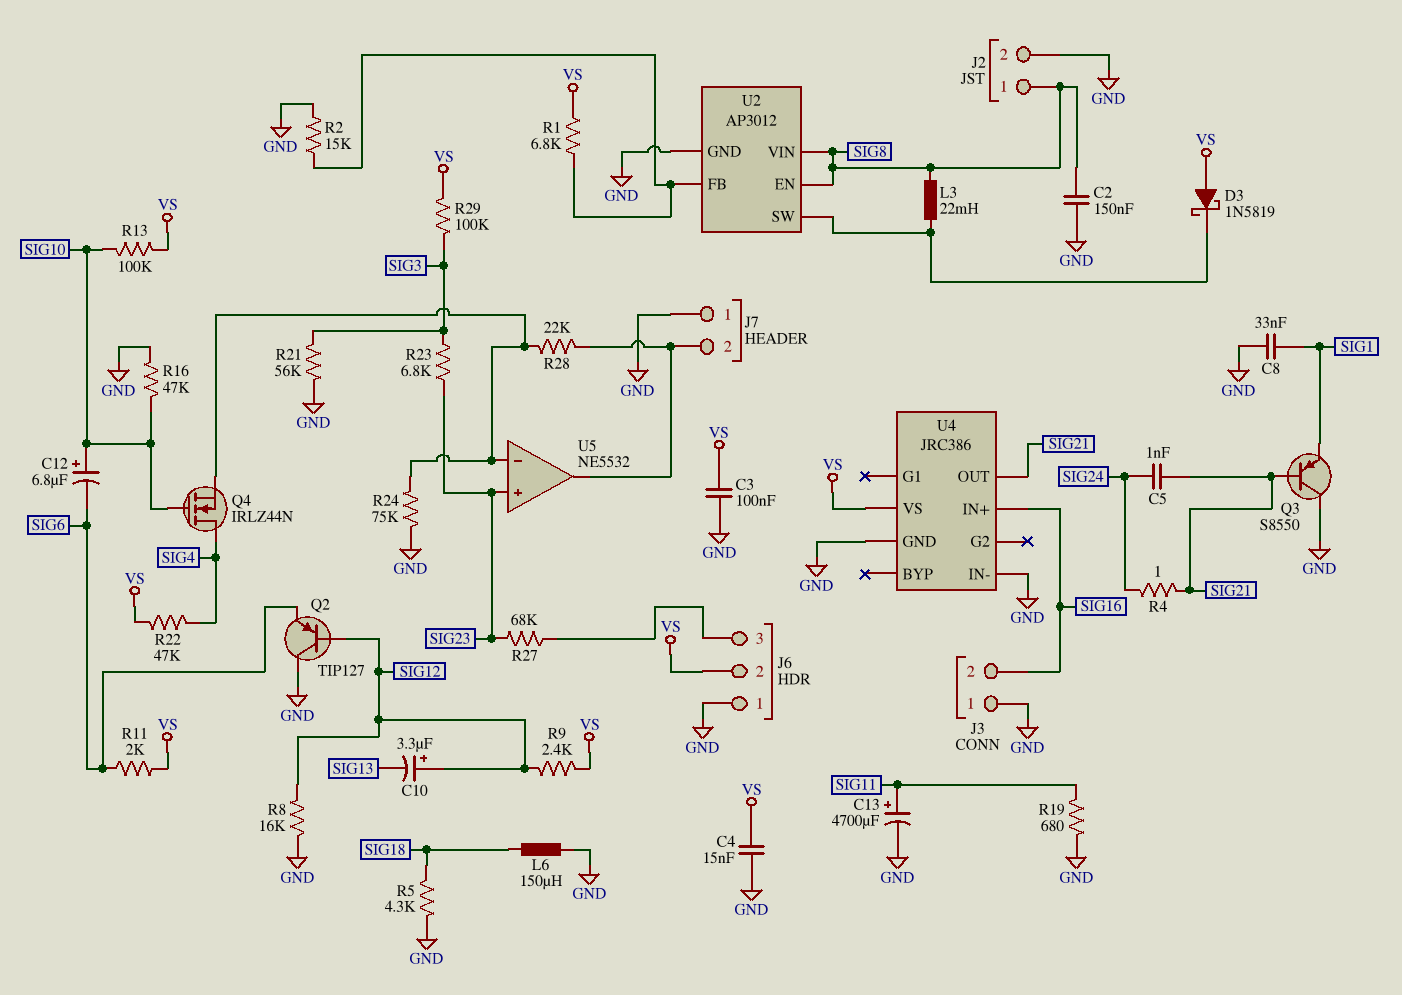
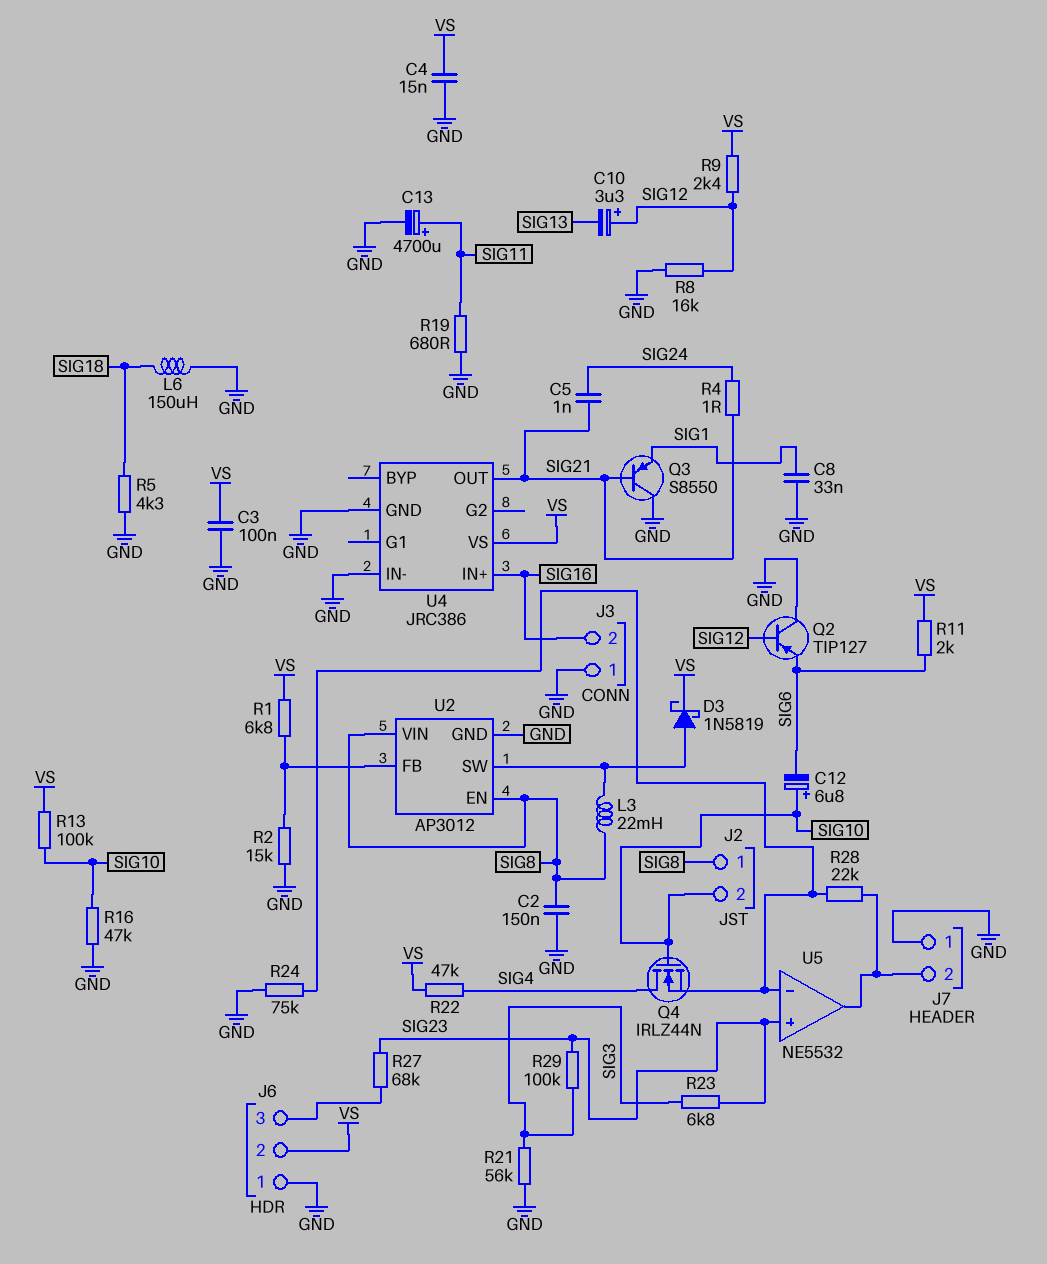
D3: schottky 1N5819 (A VS, K U2/SW) -> schottky 1N5819 (A U2/SW, K VS)
J2 pin 2: GND -> SIG10
R29: 100k (SIG3, VS) -> 100k (SIG3, SIG23)

